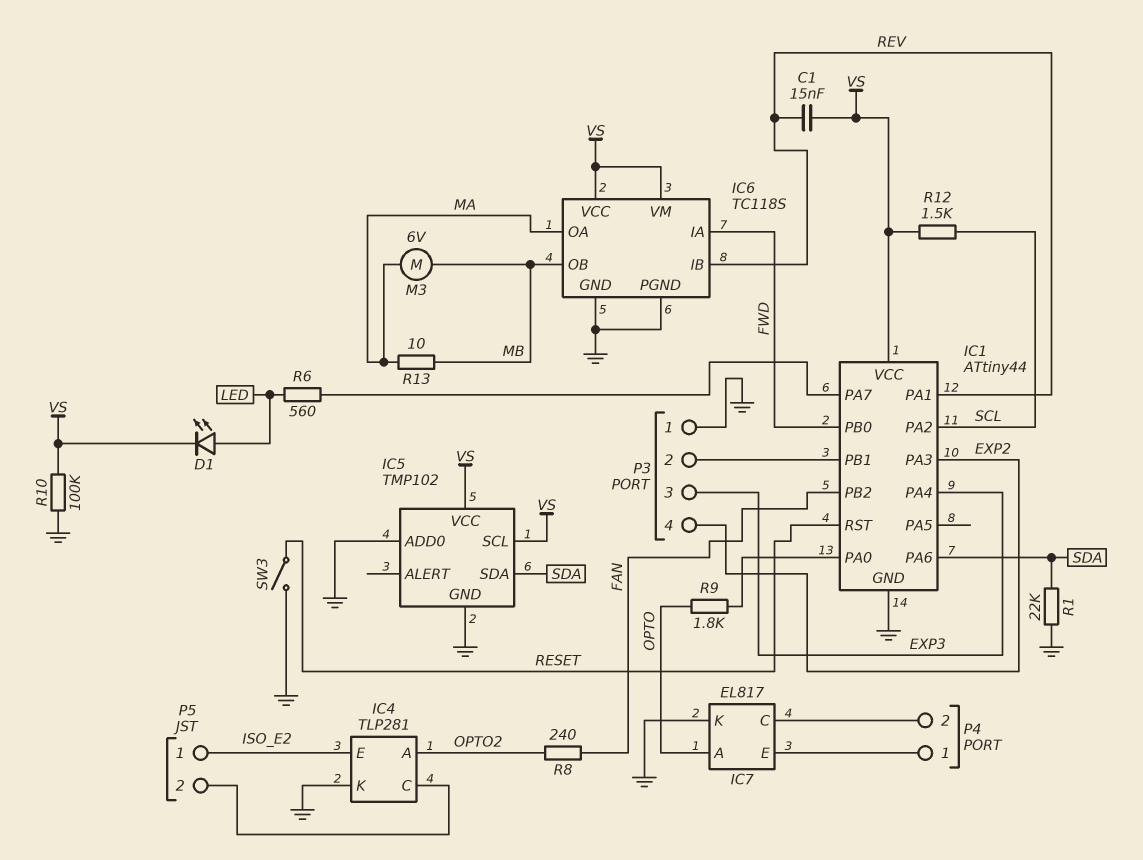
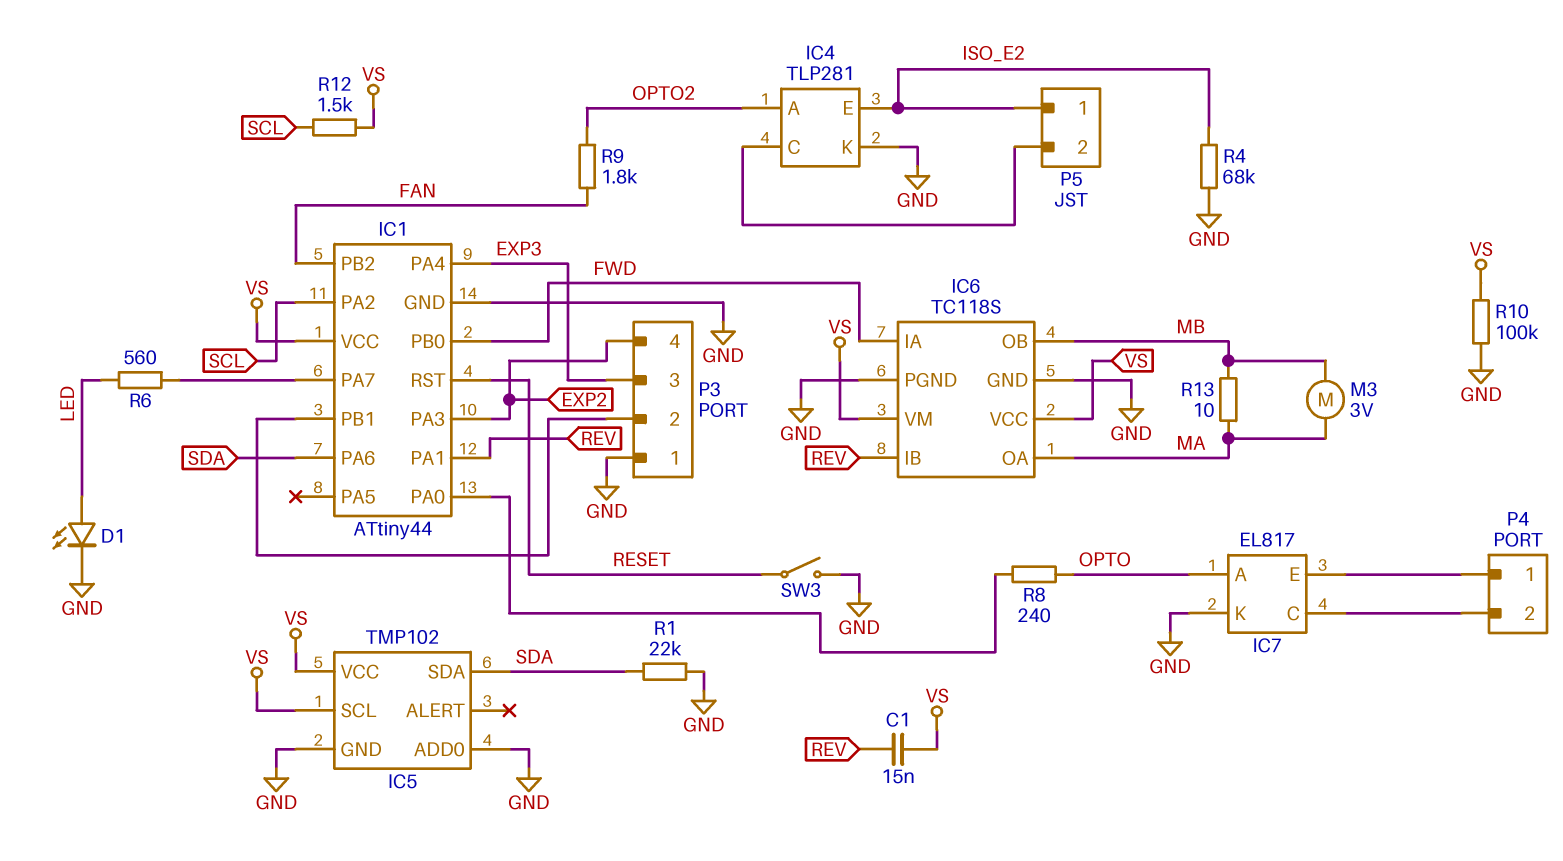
D1: LED (A LED, K VS) -> LED (A LED, K GND)
M3: motor 6V (MA, MB) -> motor 3V (MA, MB)
R4: none -> 68k (GND, ISO_E2)
R8: 240 (FAN, OPTO2) -> 240 (IC1/PA0, OPTO)
R9: 1.8k (IC1/PA0, OPTO) -> 1.8k (FAN, OPTO2)

